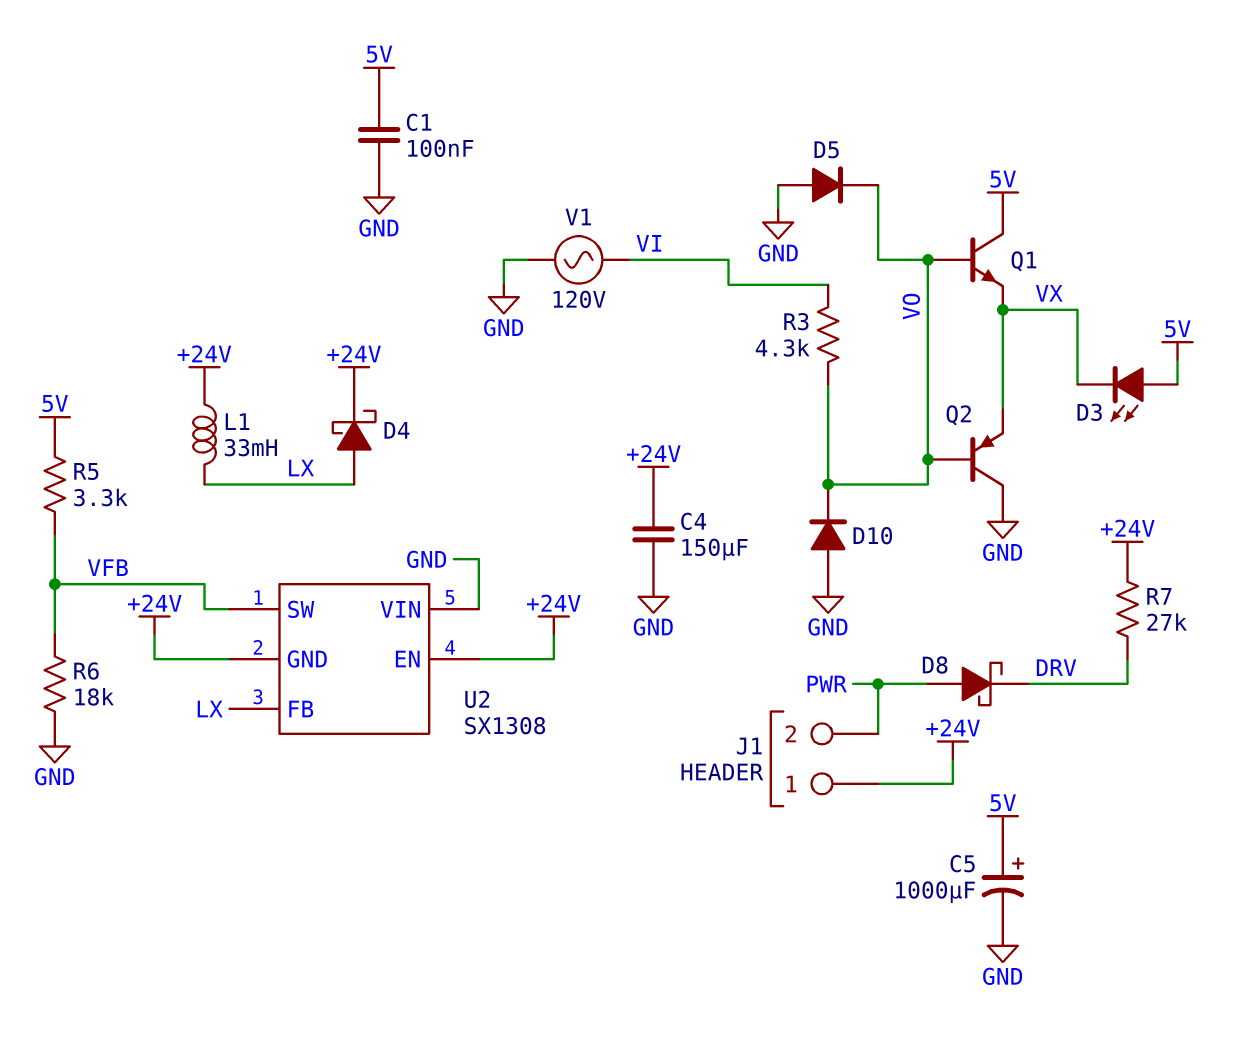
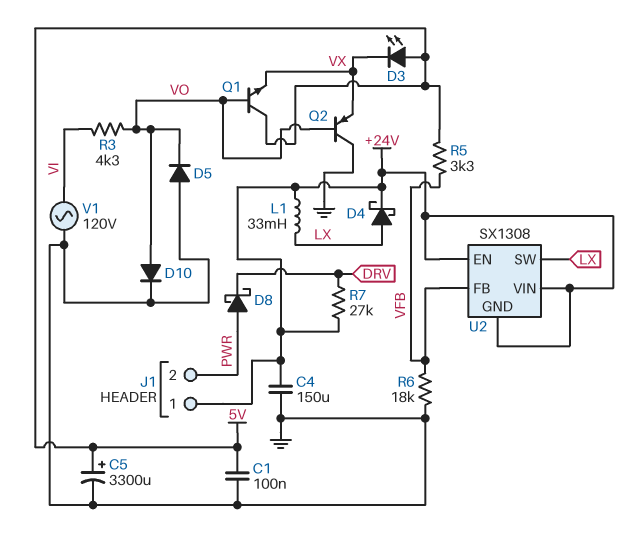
C5: 1000uF (plus 5V, minus GND) -> 3300uF (plus 5V, minus GND)
D10: diode (A GND, K VO) -> diode (A VO, K GND)
U2 pin FB: LX -> VFB
U2 pin SW: VFB -> LX
U2 pin VIN: GND -> +24V

